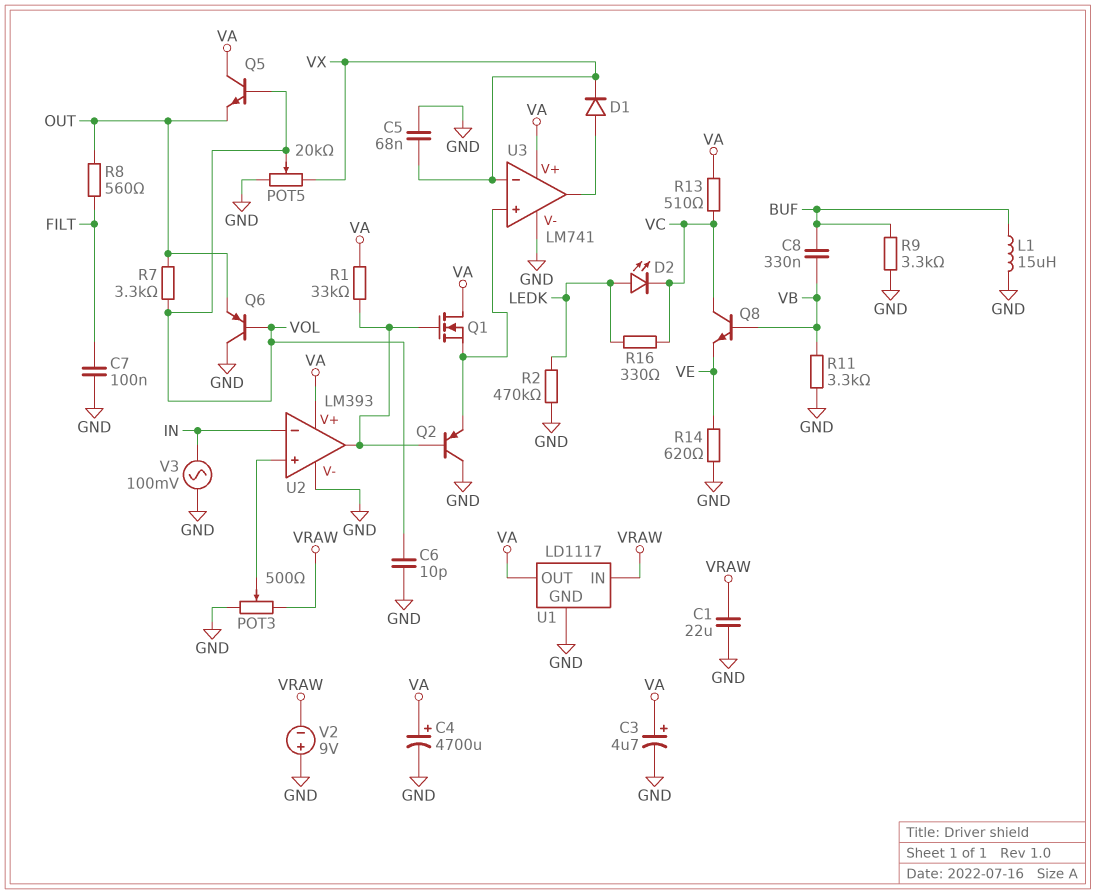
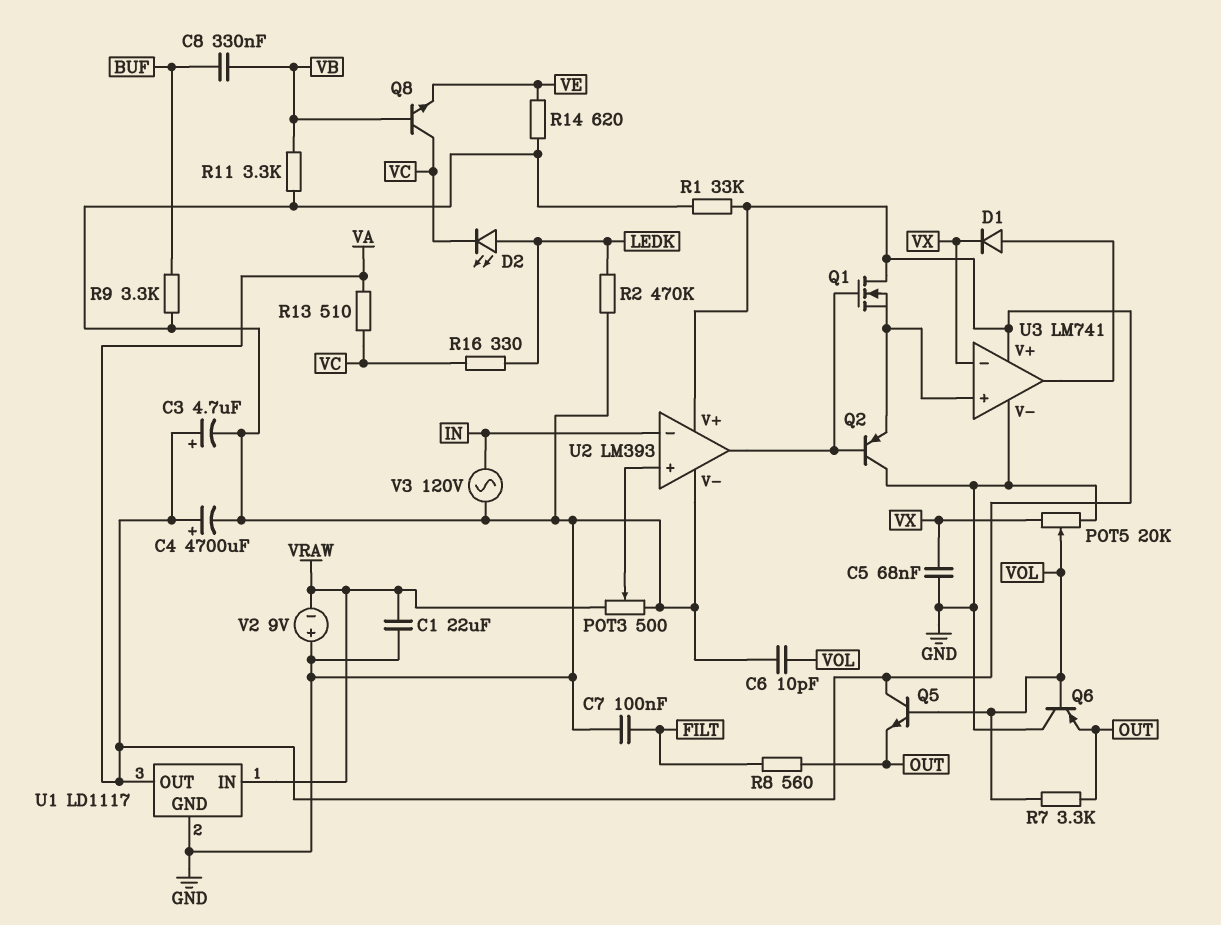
L1: 15uH (BUF, GND) -> none
R1: 33k (U2/out, VA) -> 33k (GND, VA)
V3: AC 100mV (GND, IN) -> AC 120V (GND, IN)

